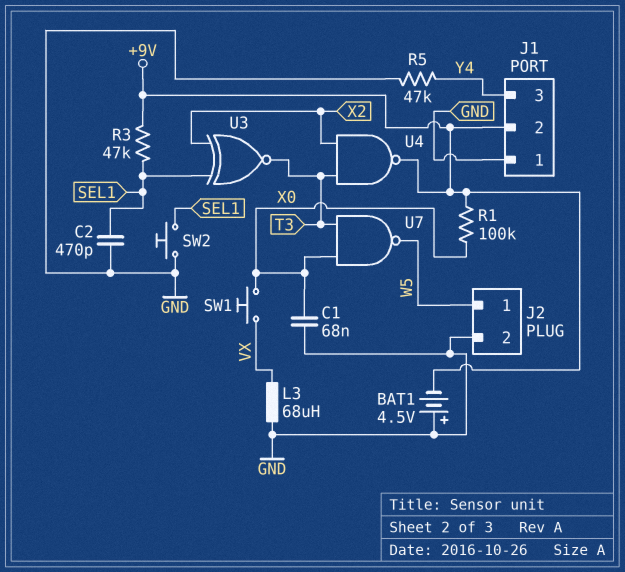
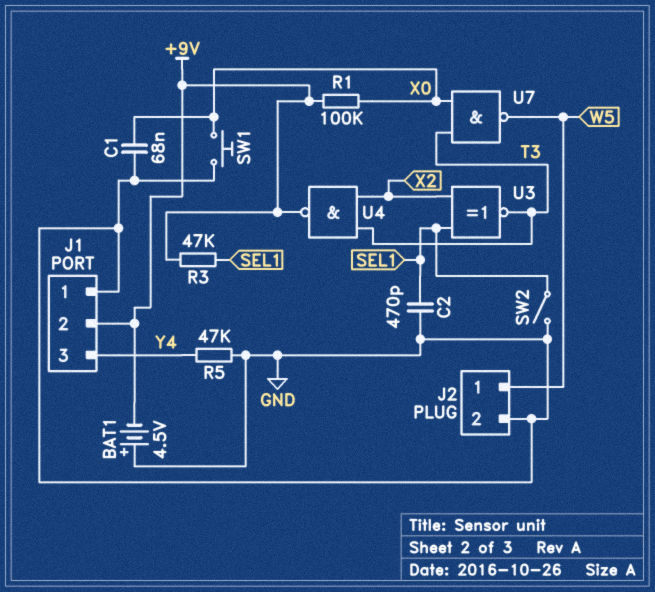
L3: 68uH (GND, VX) -> none
SW1: button (VX, X0) -> button (GND, X0)
SW2: button (GND, SEL1) -> switch (GND, SEL1)

